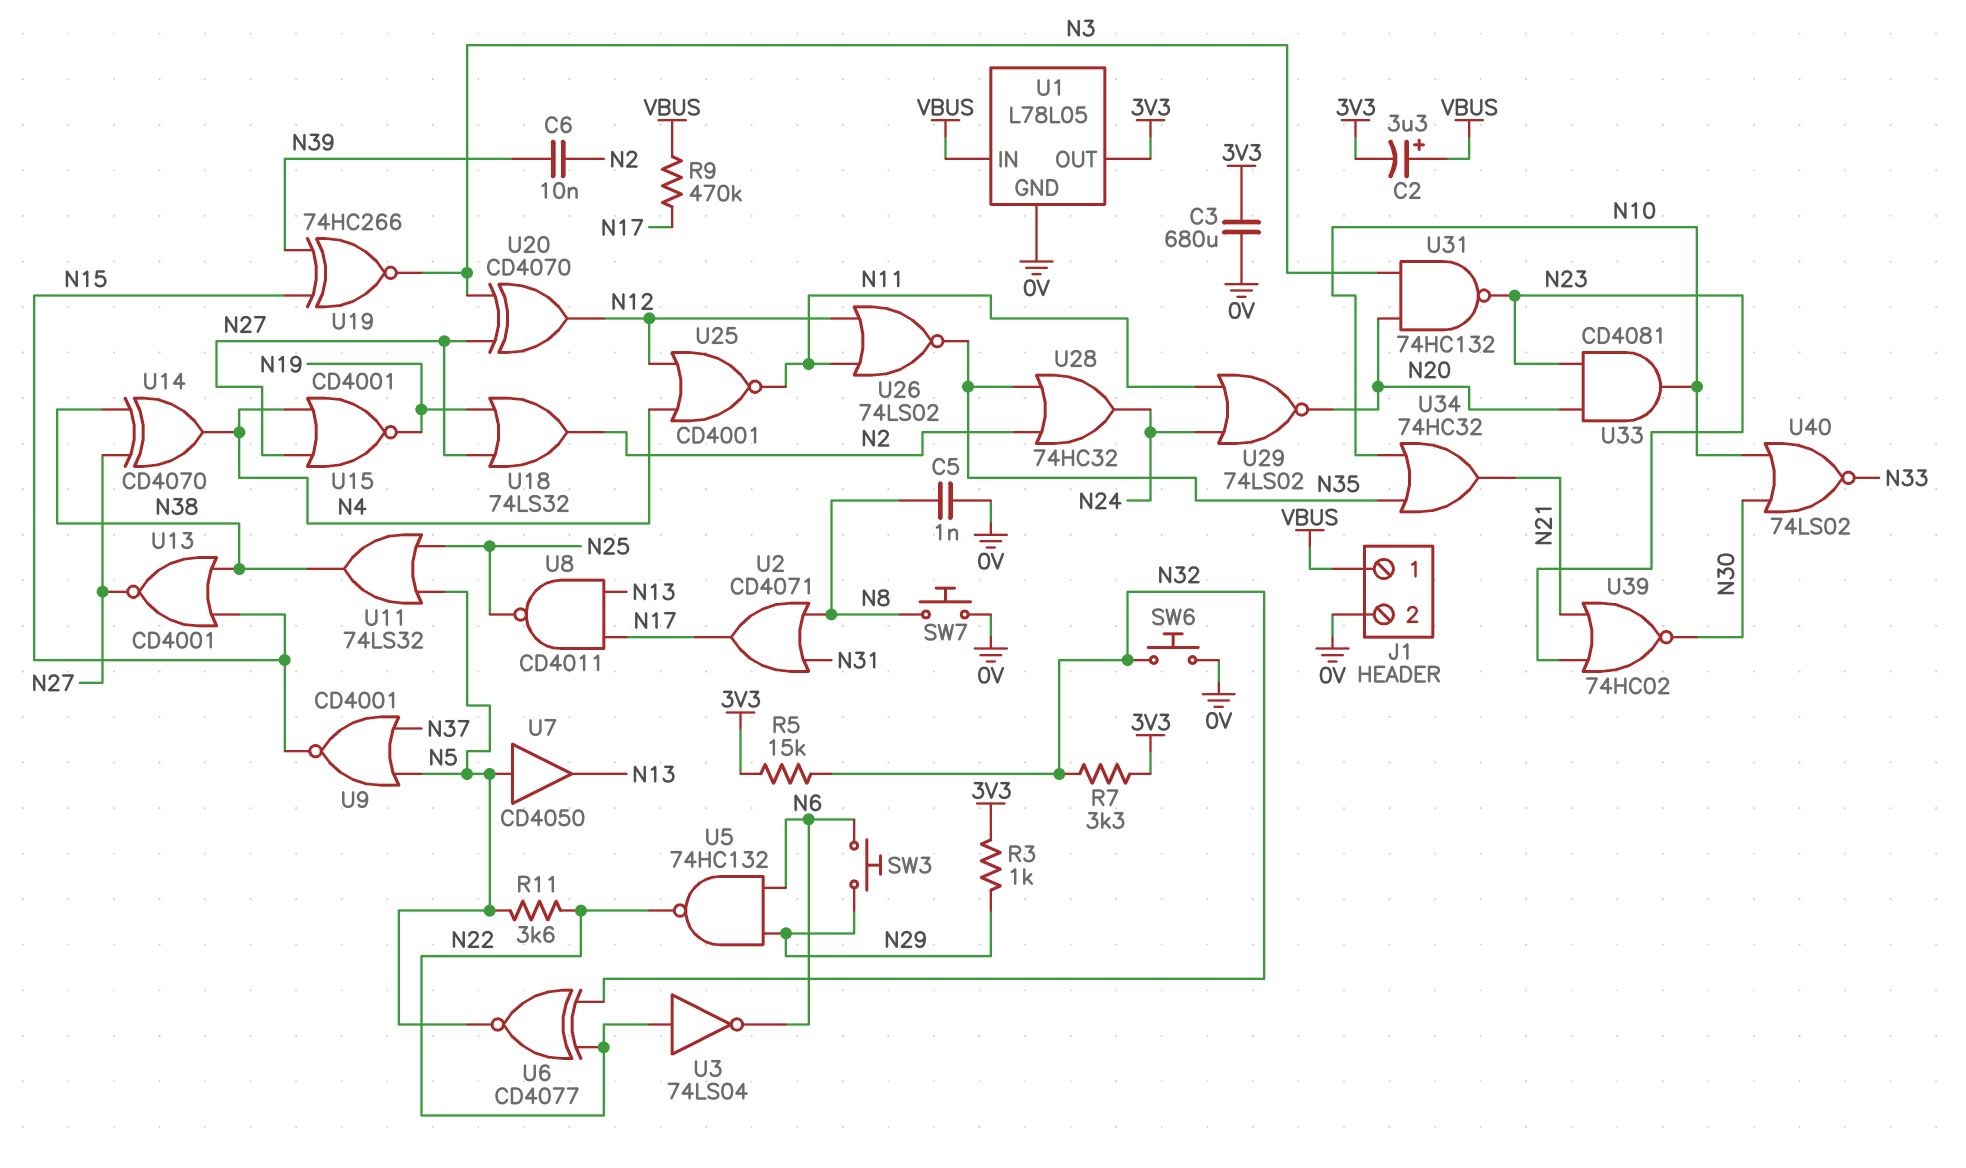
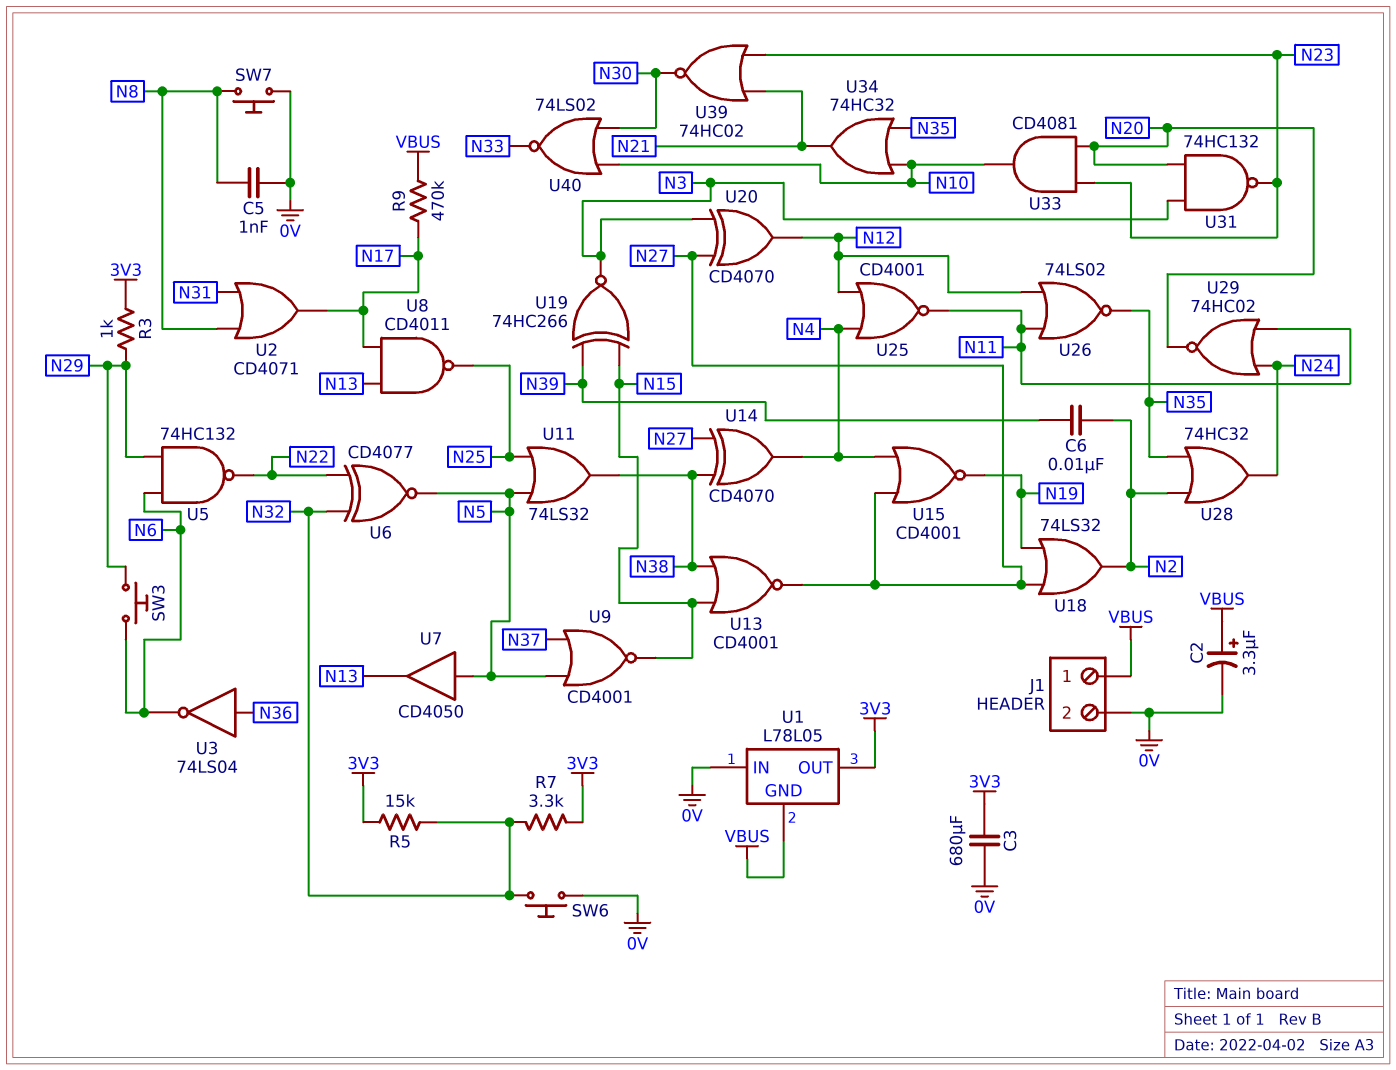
C2: 3.3uF (plus VBUS, minus 3V3) -> 3.3uF (plus VBUS, minus 0V)
R11: 3.6k (N5, N22) -> none
U1 pin GND: 0V -> VBUS
U1 pin IN: VBUS -> 0V
U3: NOT 74LS04 (in N22, out N6) -> NOT 74LS04 (in N36, out N6)
U29: NOR 74LS02 (in N11, in N24, out N20) -> NOR 74HC02 (in N11, in N24, out N20)

